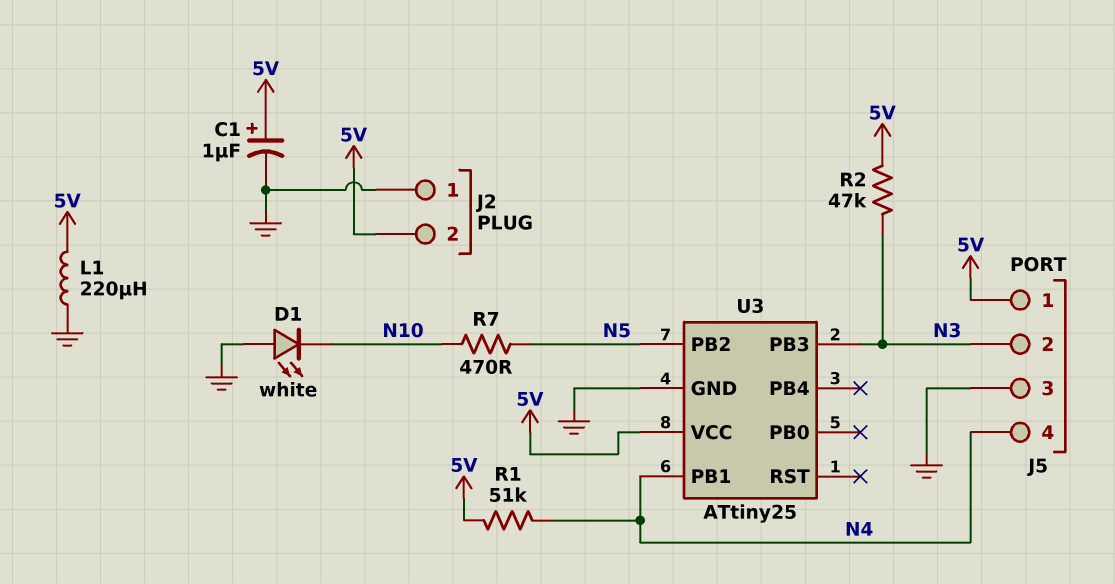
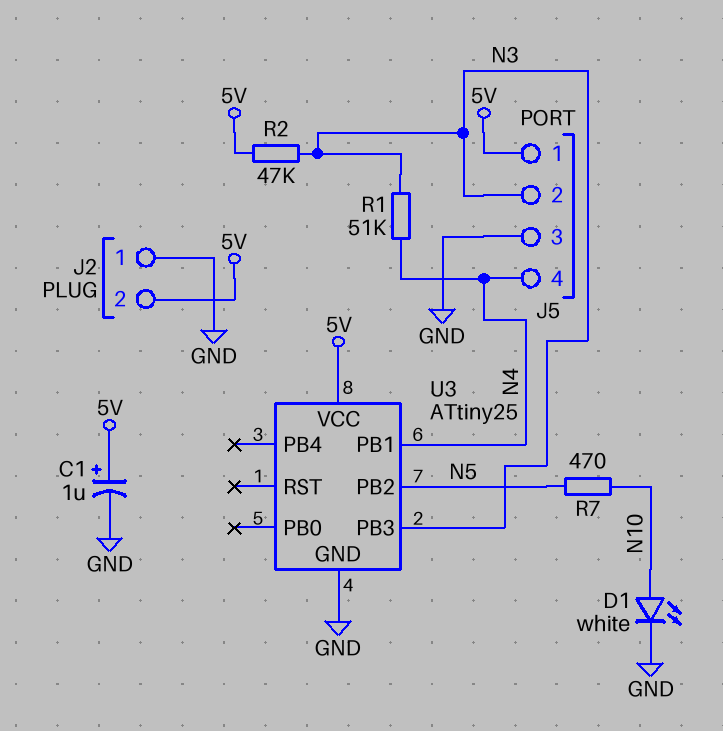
D1: LED white (A GND, K N10) -> LED white (A N10, K GND)
L1: 220uH (5V, GND) -> none
R1: 51k (5V, N4) -> 51k (N3, N4)

